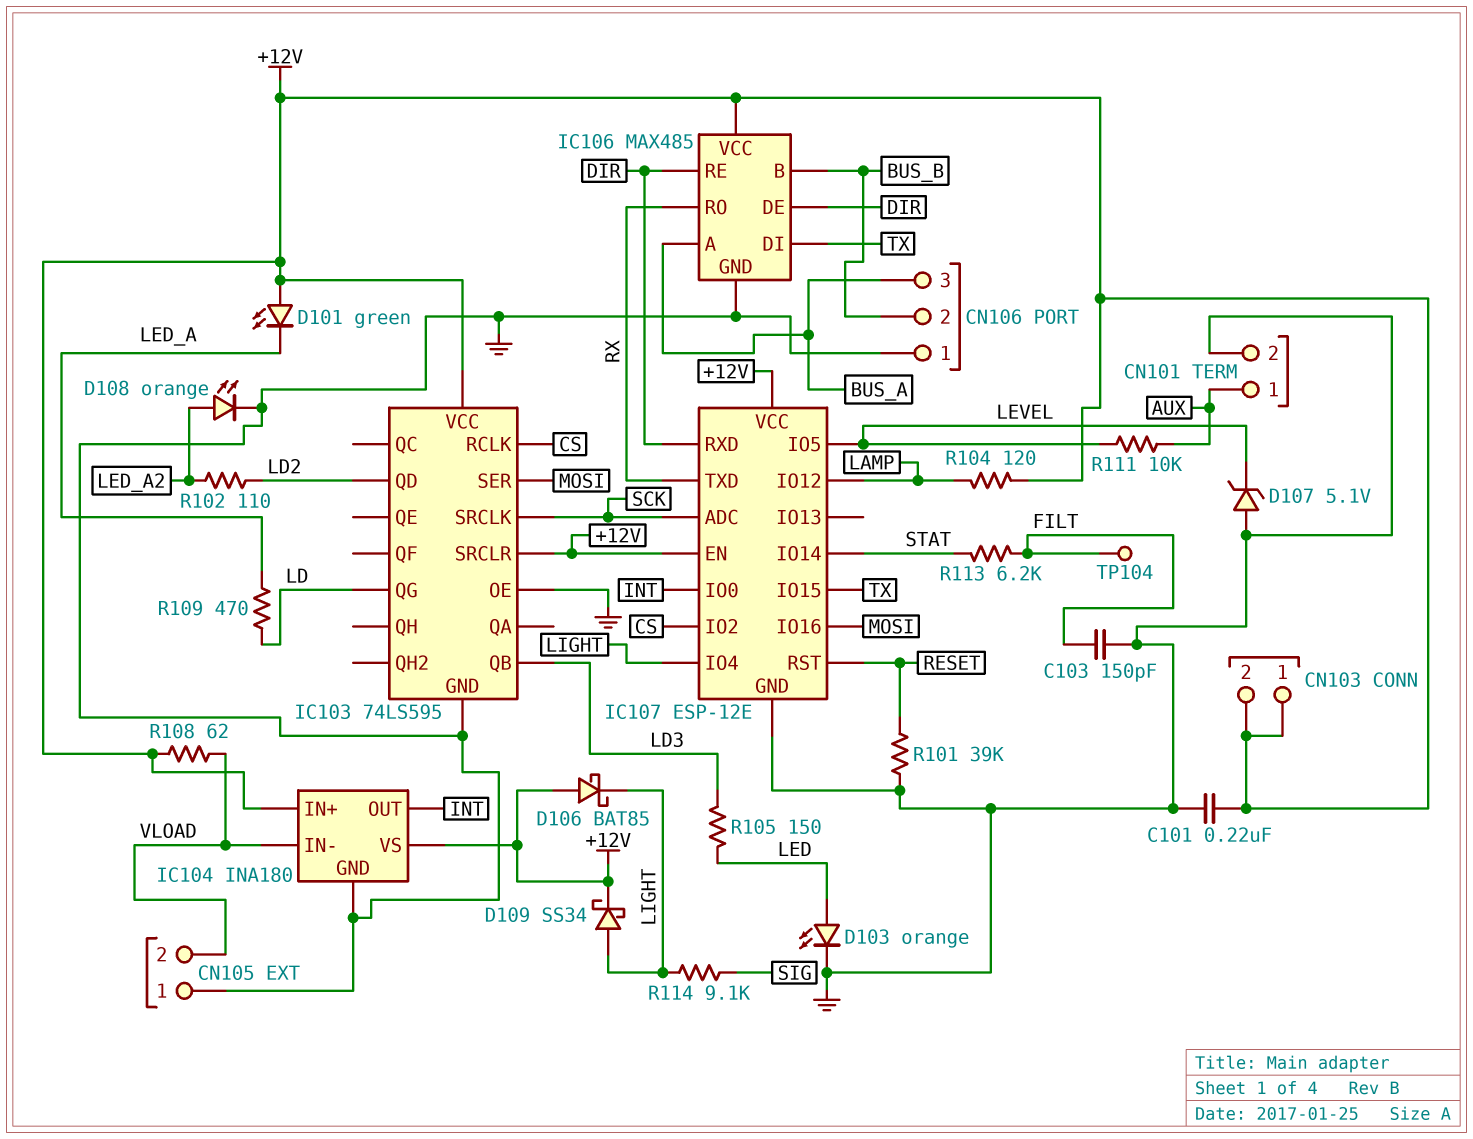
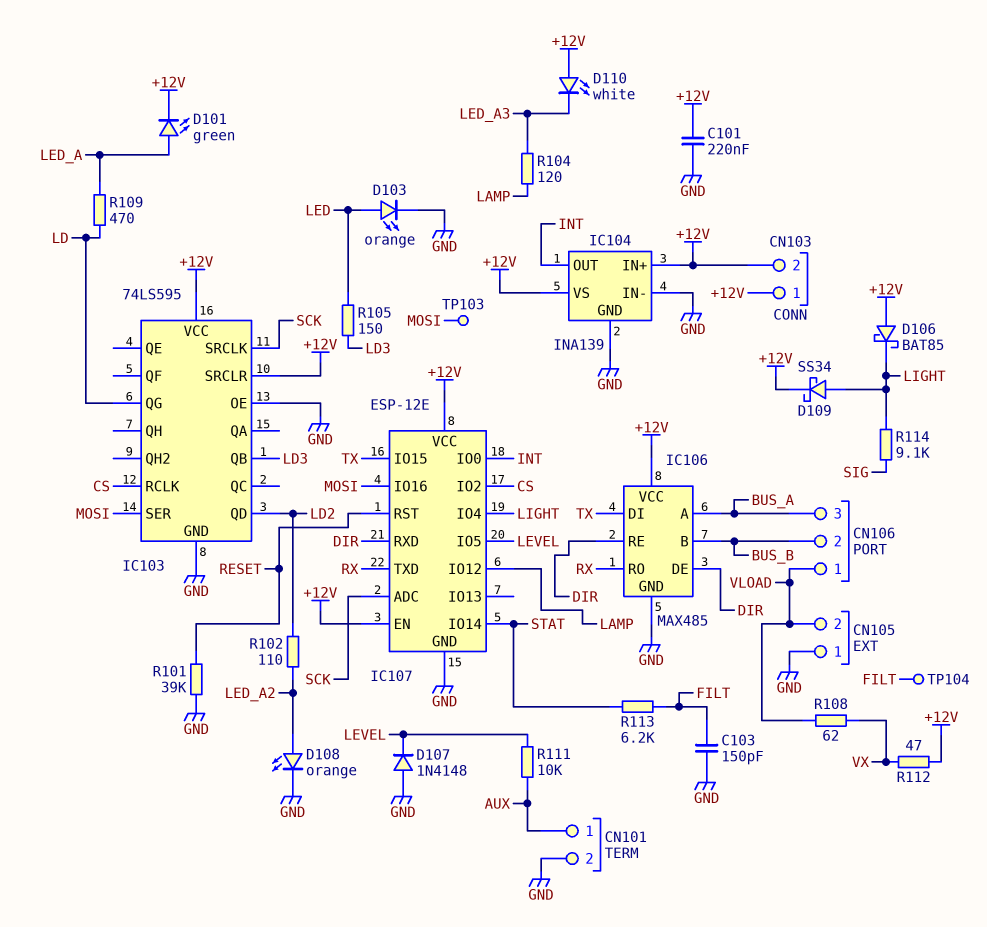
CN106 pin 1: GND -> VLOAD
D101: LED green (A +12V, K LED_A) -> LED green (A LED_A, K +12V)
D107: zener 5.1V (A GND, K LEVEL) -> diode 1N4148 (A GND, K LEVEL)
D110: none -> LED white (A +12V, K LED_A3)
IC104: INA180 -> INA139
IC104 pin IN-: VLOAD -> GND
R104: 120 (+12V, LAMP) -> 120 (LAMP, LED_A3)
R108: 62 (+12V, VLOAD) -> 62 (VLOAD, VX)
R112: none -> 47 (+12V, VX)
TP103: none -> test point (MOSI)

